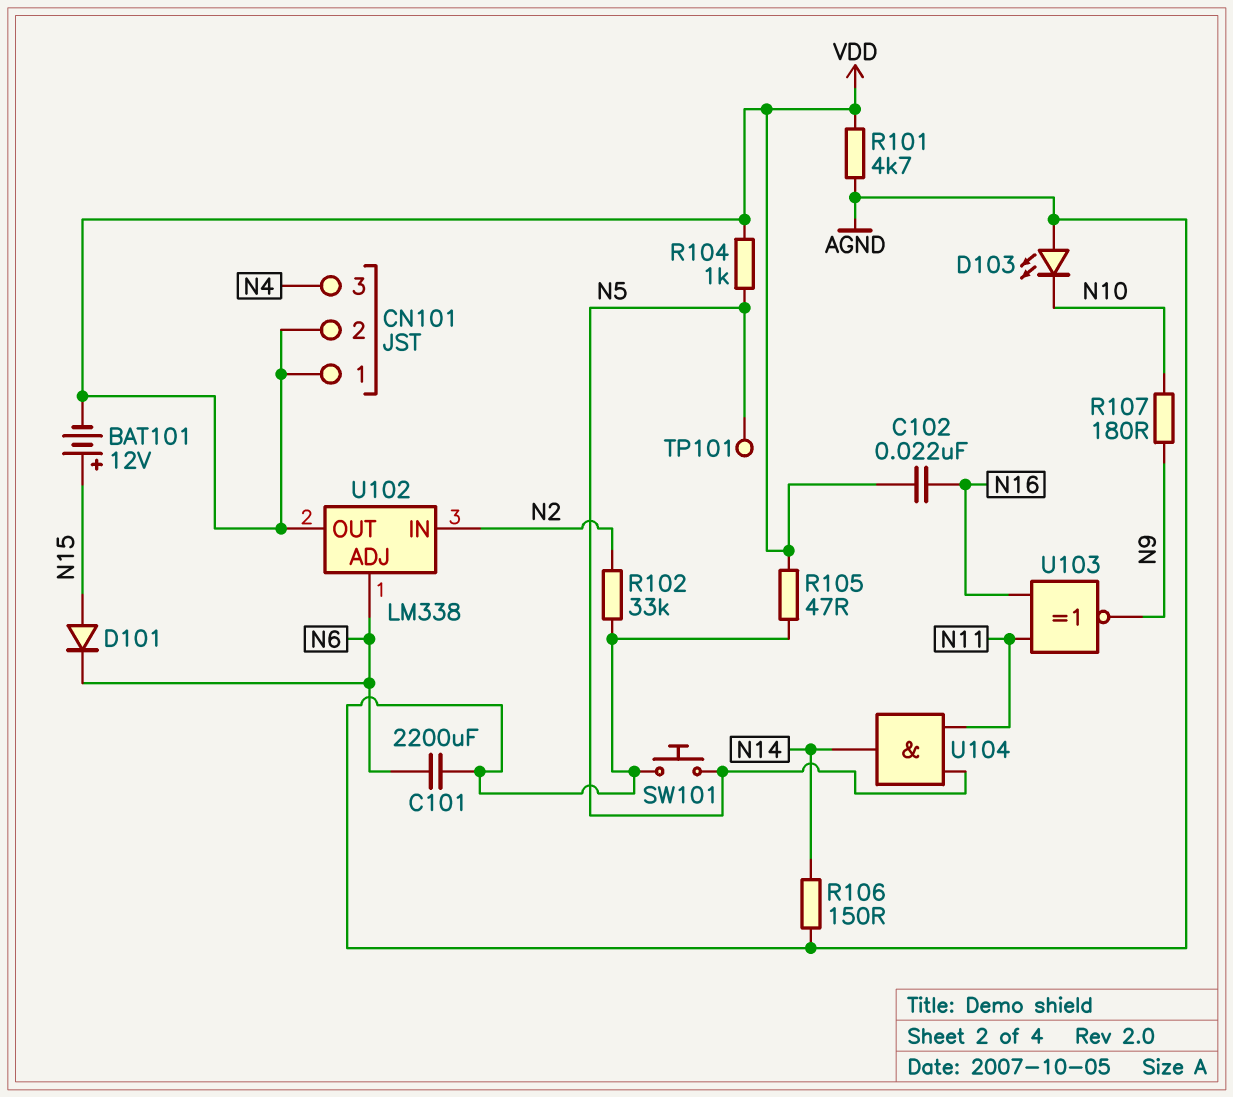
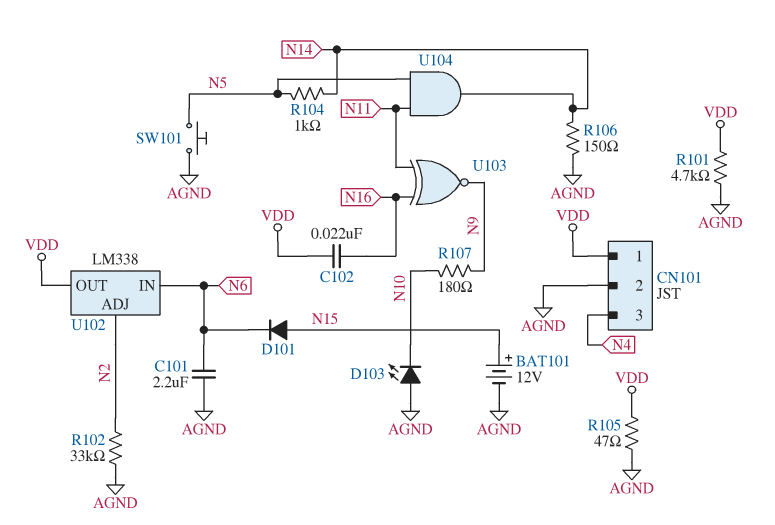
BAT101: 12V (plus N15, minus VDD) -> 12V (plus N15, minus AGND)
C101: 2200uF (AGND, N6) -> 2.2uF (AGND, N6)
CN101 pin 2: VDD -> AGND
R104: 1k (N5, VDD) -> 1k (N5, N14)
TP101: test point (N5) -> none
U102 pin ADJ: N6 -> N2
U102 pin IN: N2 -> N6

